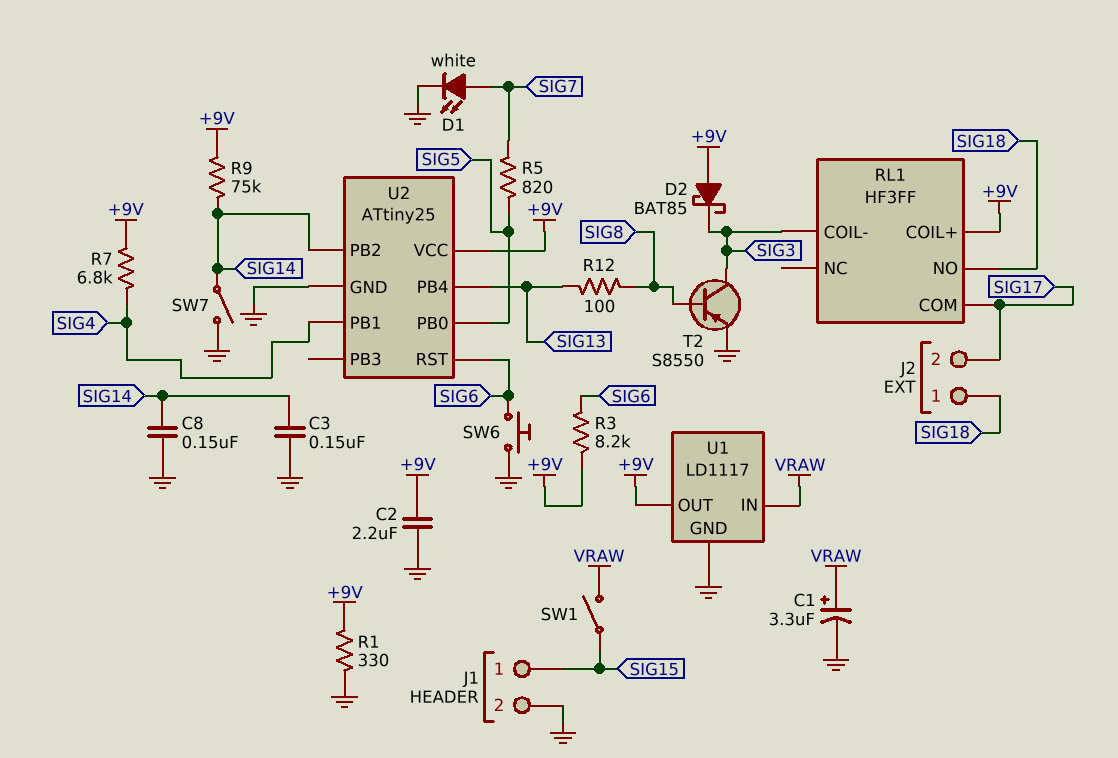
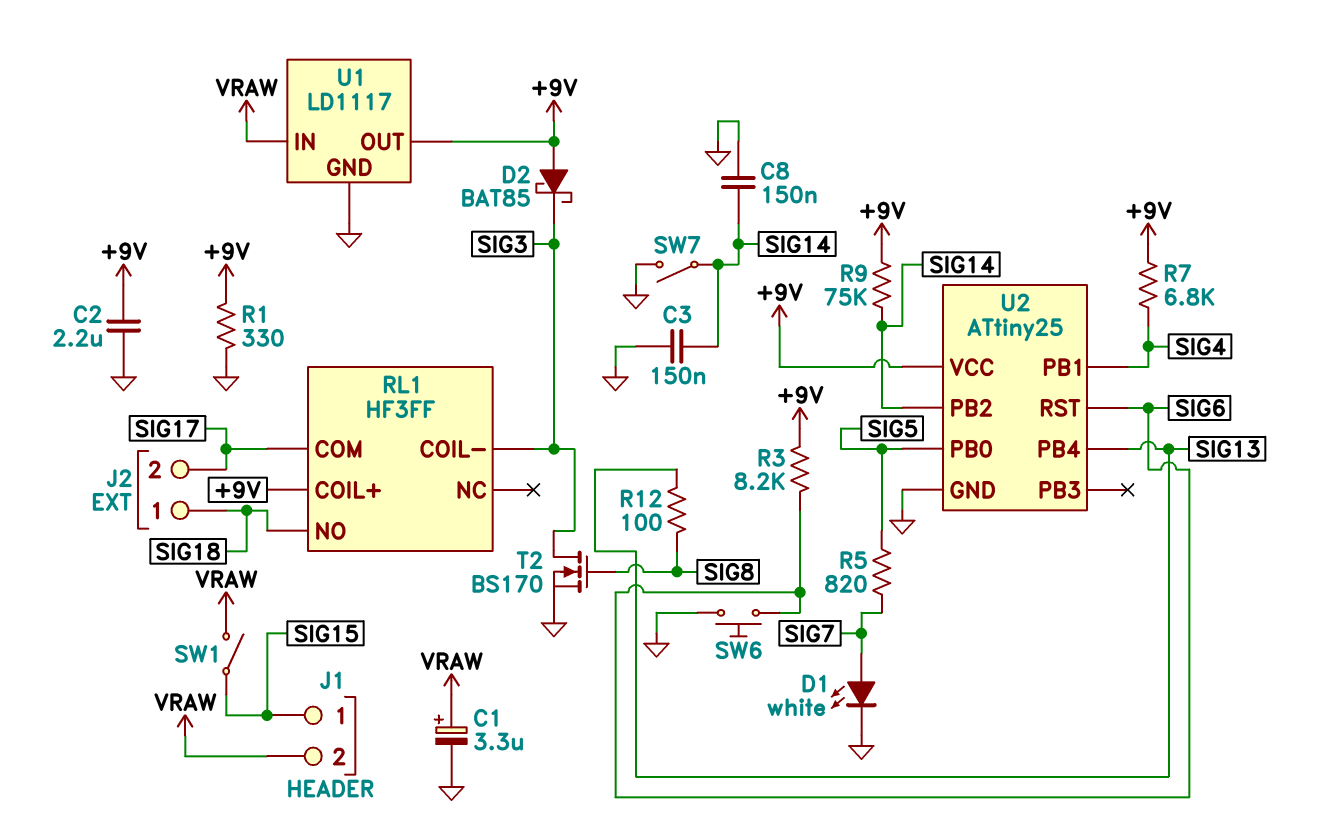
J1 pin 2: GND -> VRAW
T2: PNP S8550 (B SIG8, C SIG3, E GND) -> NMOS BS170 (G SIG8, D SIG3, S GND)

